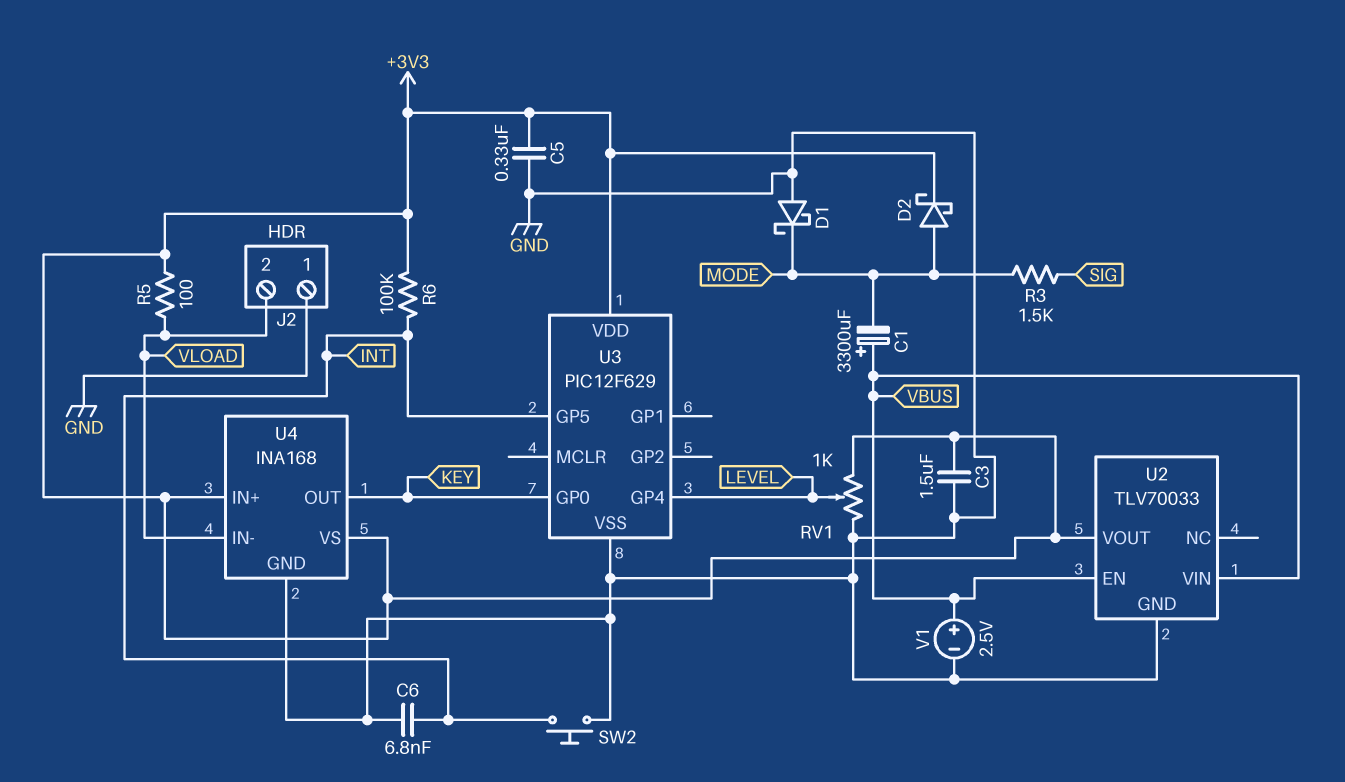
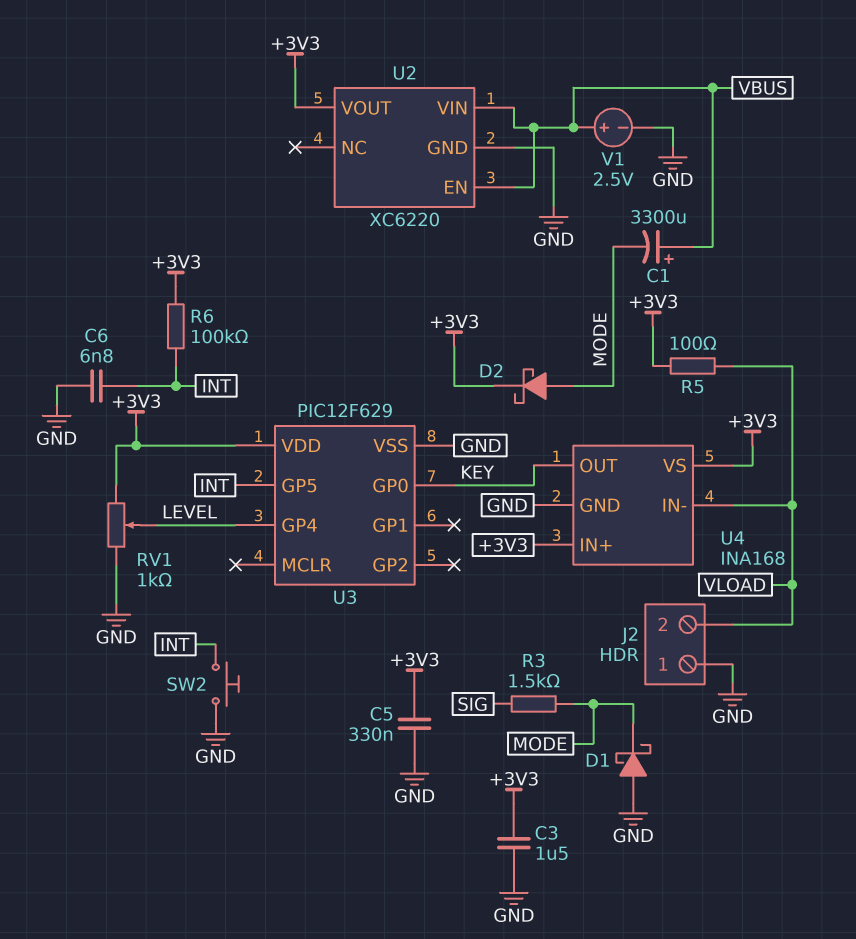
U2: TLV70033 -> XC6220

